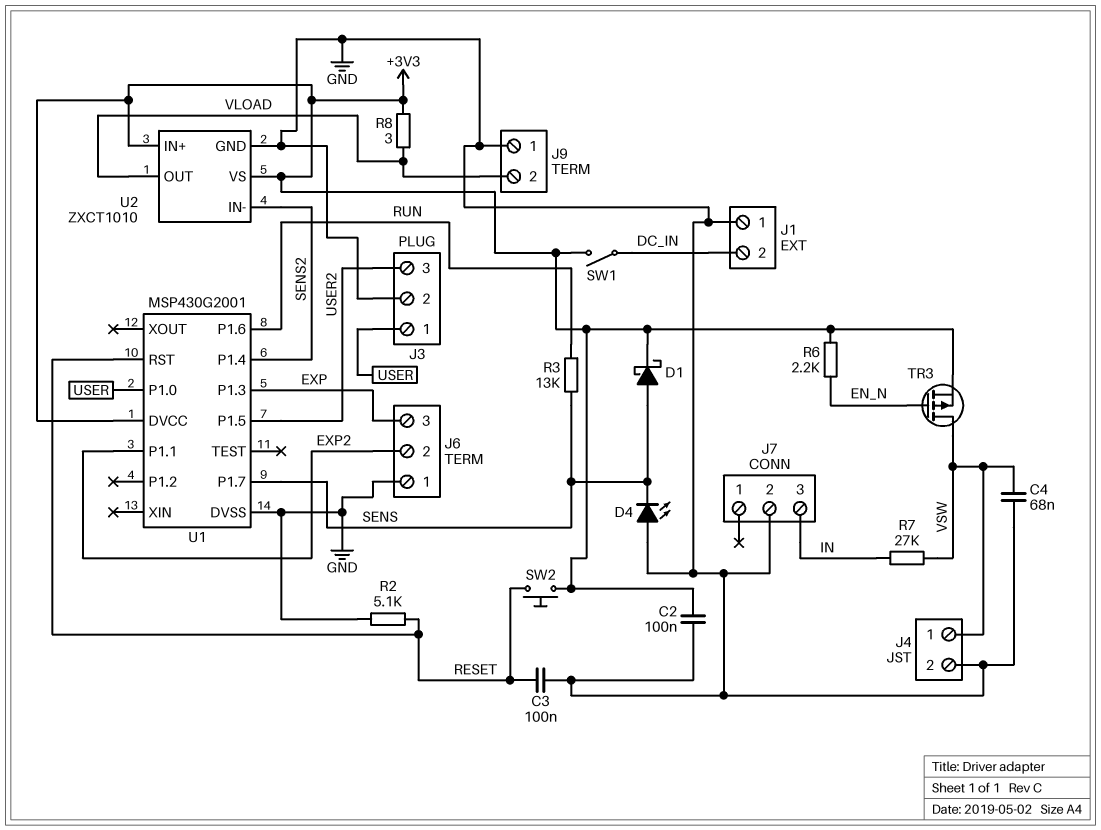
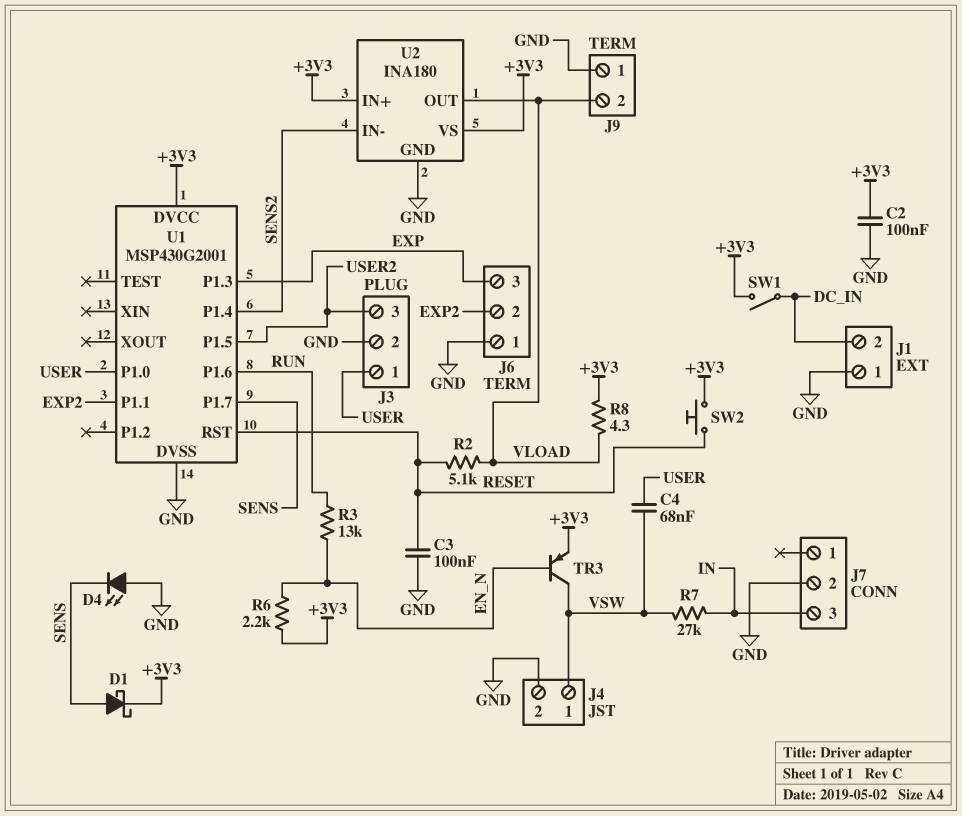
C4: 68nF (GND, VSW) -> 68nF (USER, VSW)
R2: 5.1k (GND, RESET) -> 5.1k (RESET, VLOAD)
R3: 13k (RUN, SENS) -> 13k (EN_N, RUN)
R8: 3 (+3V3, VLOAD) -> 4.3 (+3V3, VLOAD)
TR3: PMOS (G EN_N, D VSW, S +3V3) -> PNP (B EN_N, C VSW, E +3V3)
U2: ZXCT1010 -> INA180

